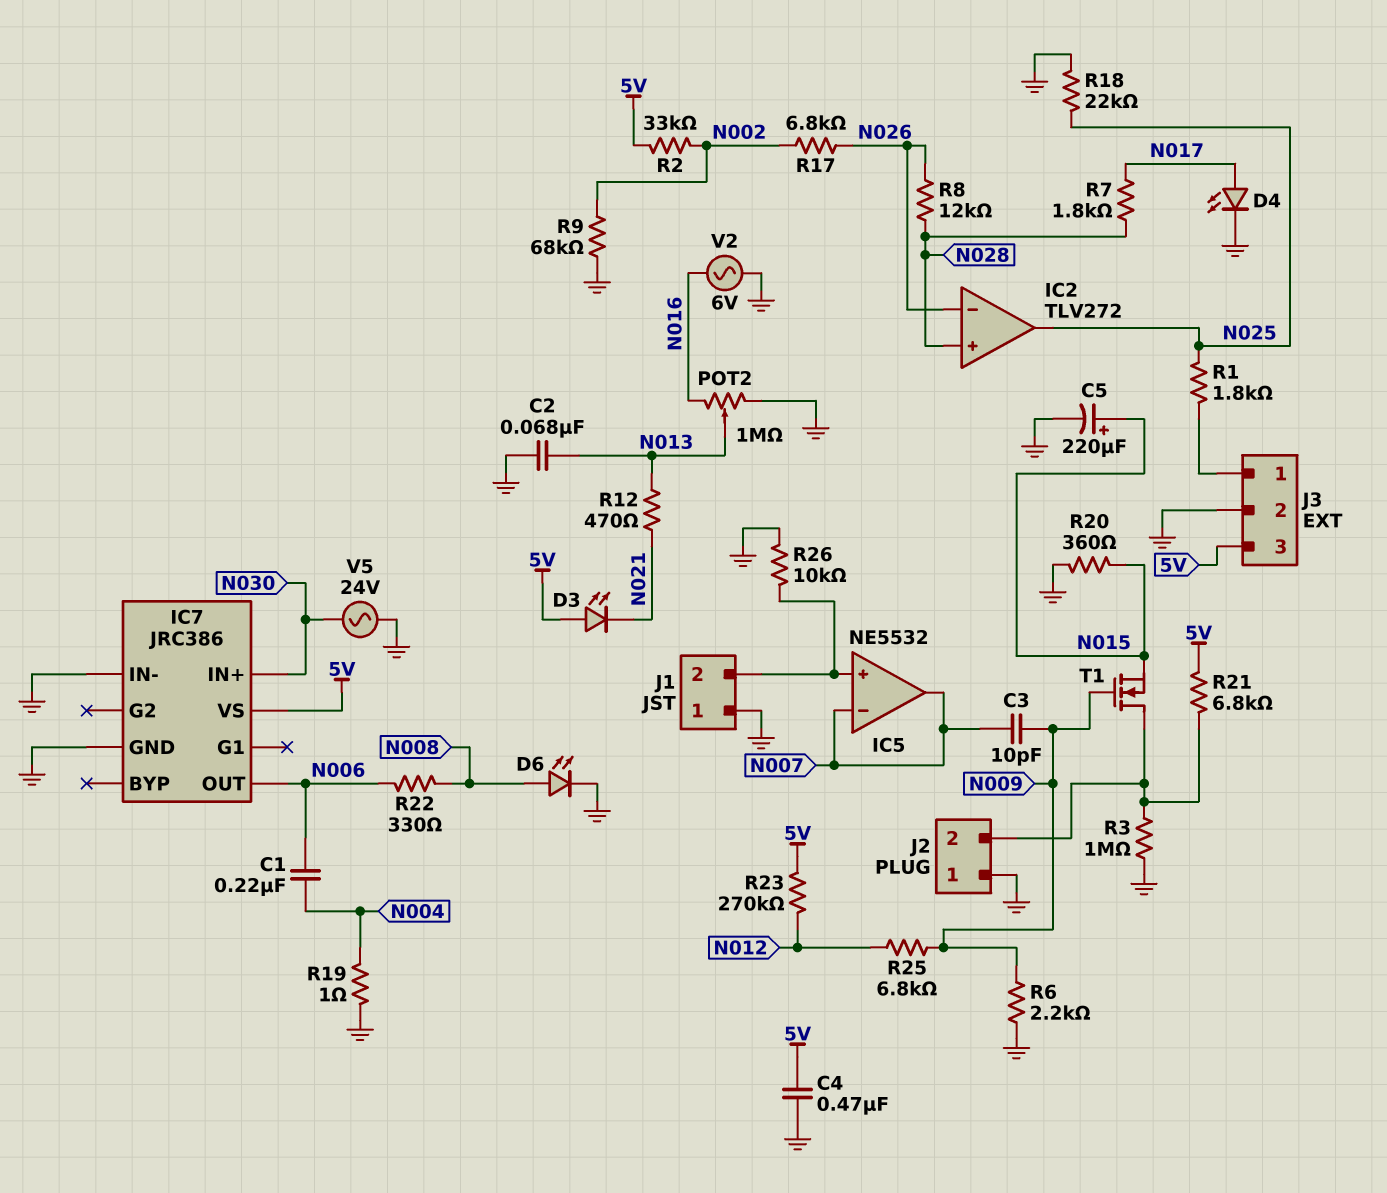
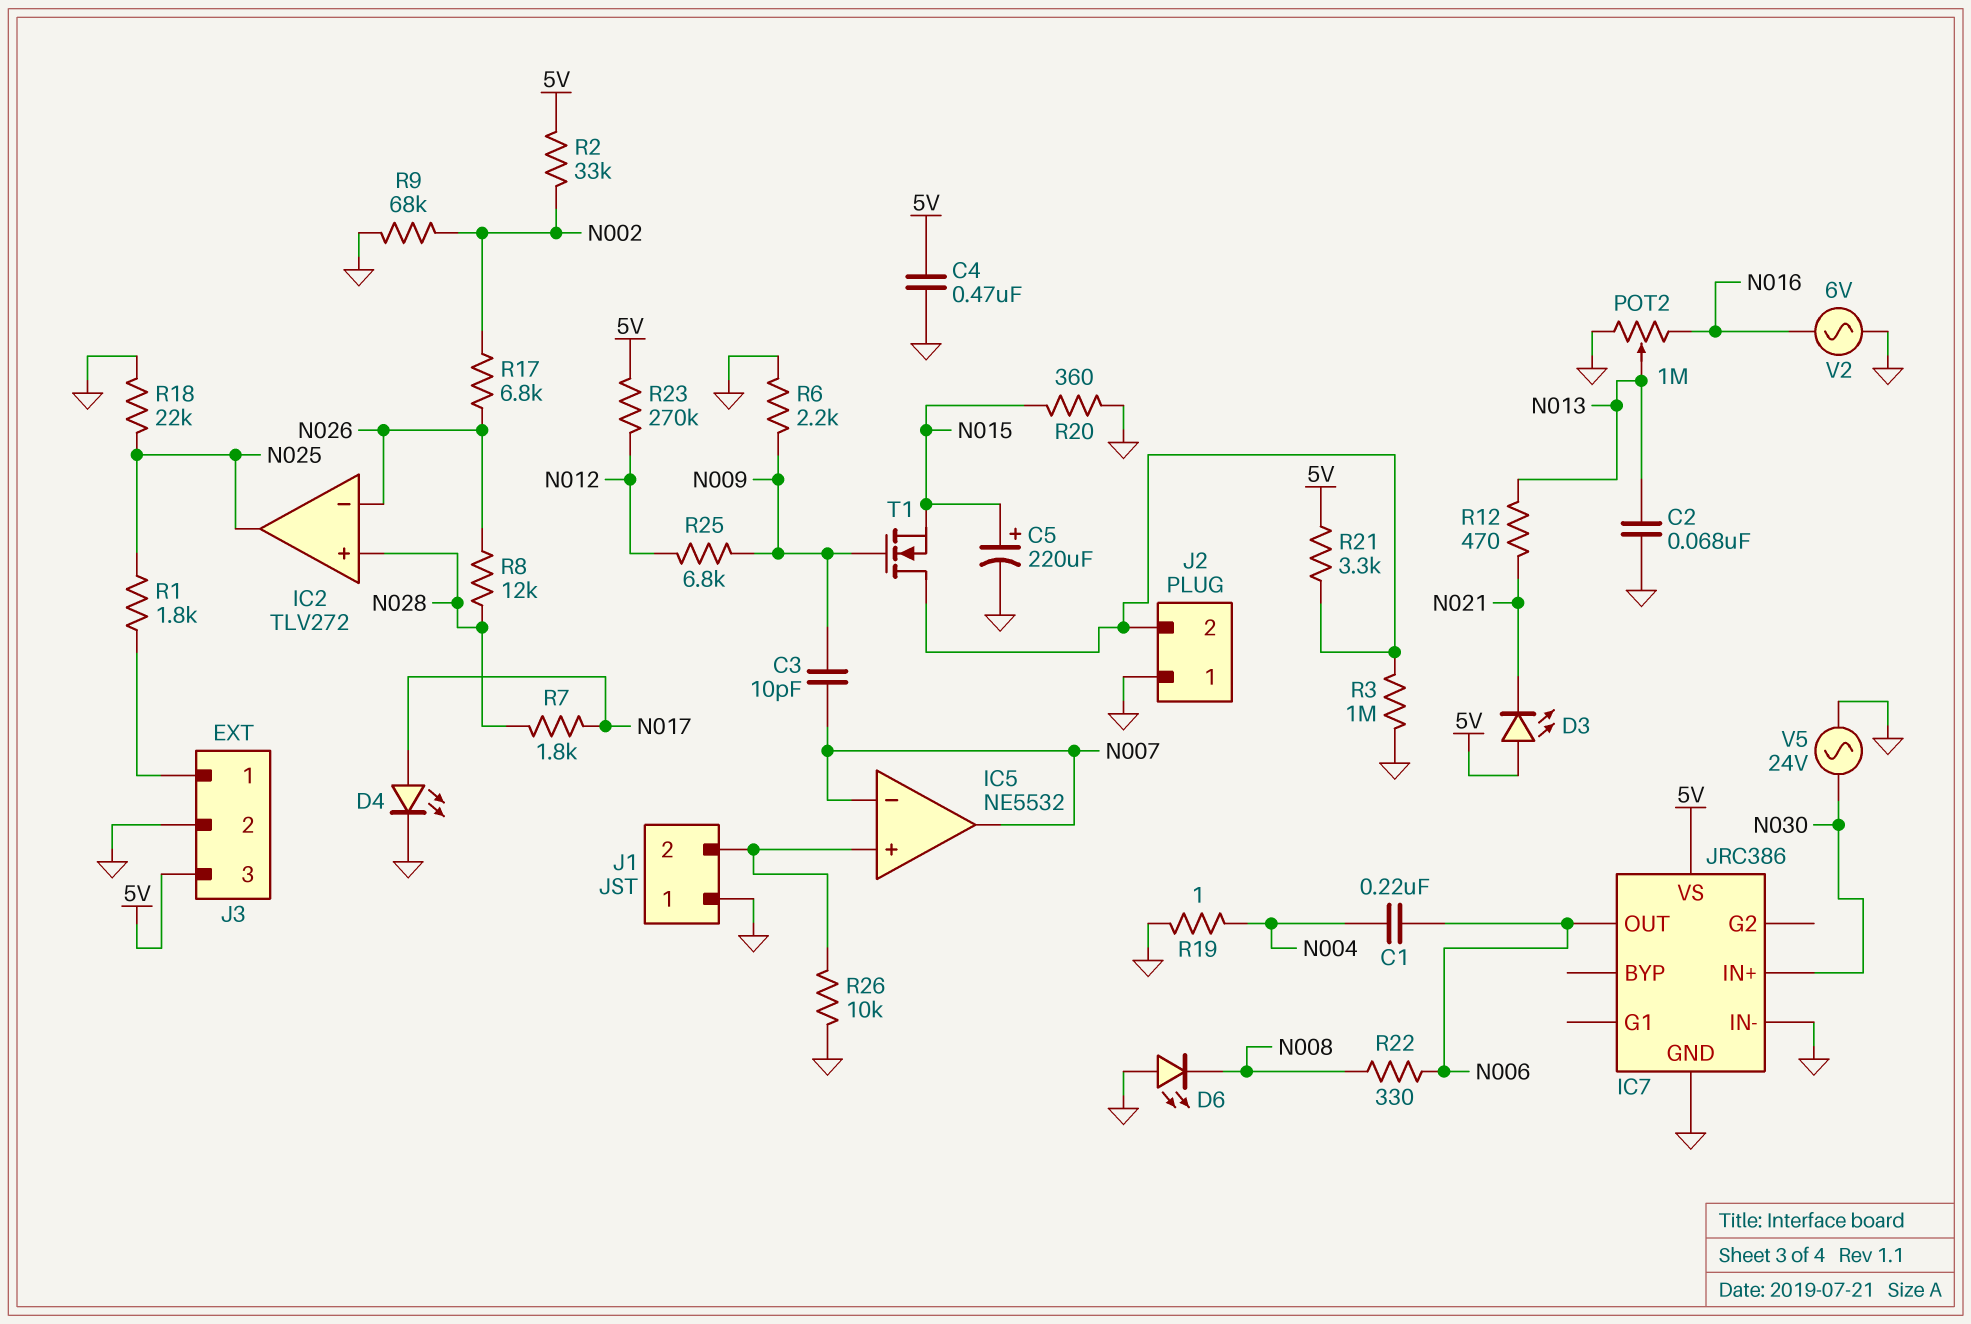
D6: LED (A N008, K GND) -> LED (A GND, K N008)
R21: 6.8k (5V, J2/2) -> 3.3k (5V, J2/2)

